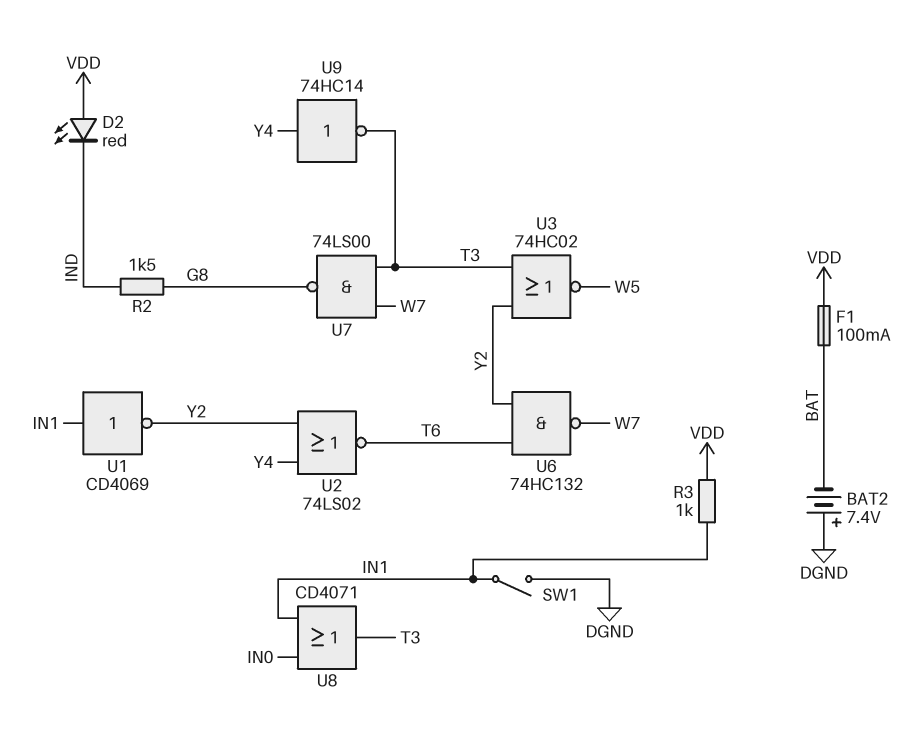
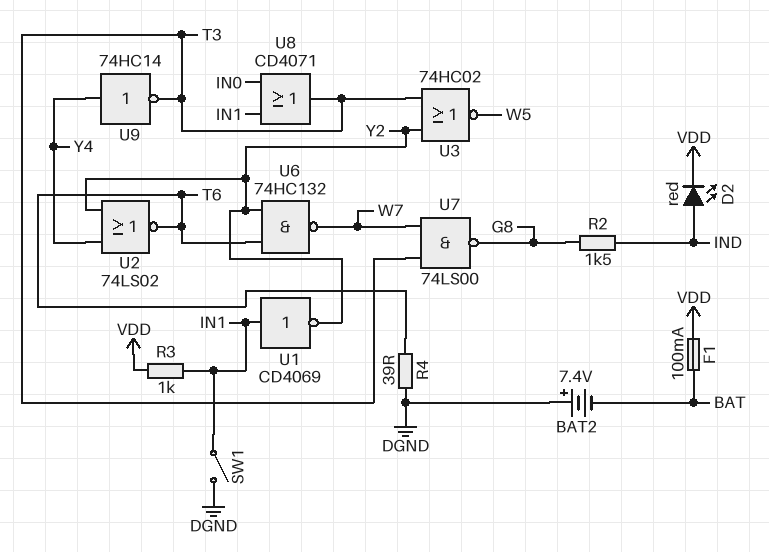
D2: LED red (A VDD, K IND) -> LED red (A IND, K VDD)
R4: none -> 39 (DGND, T6)

